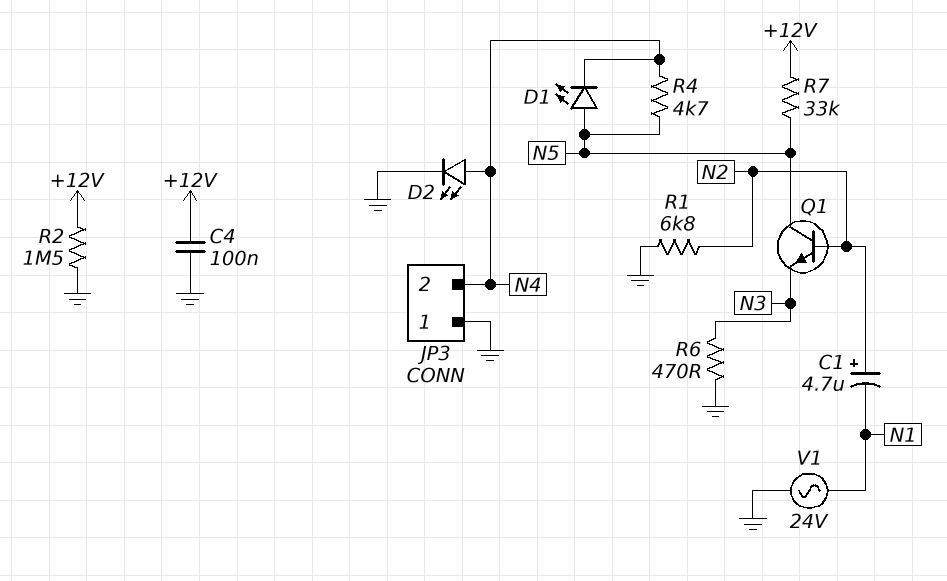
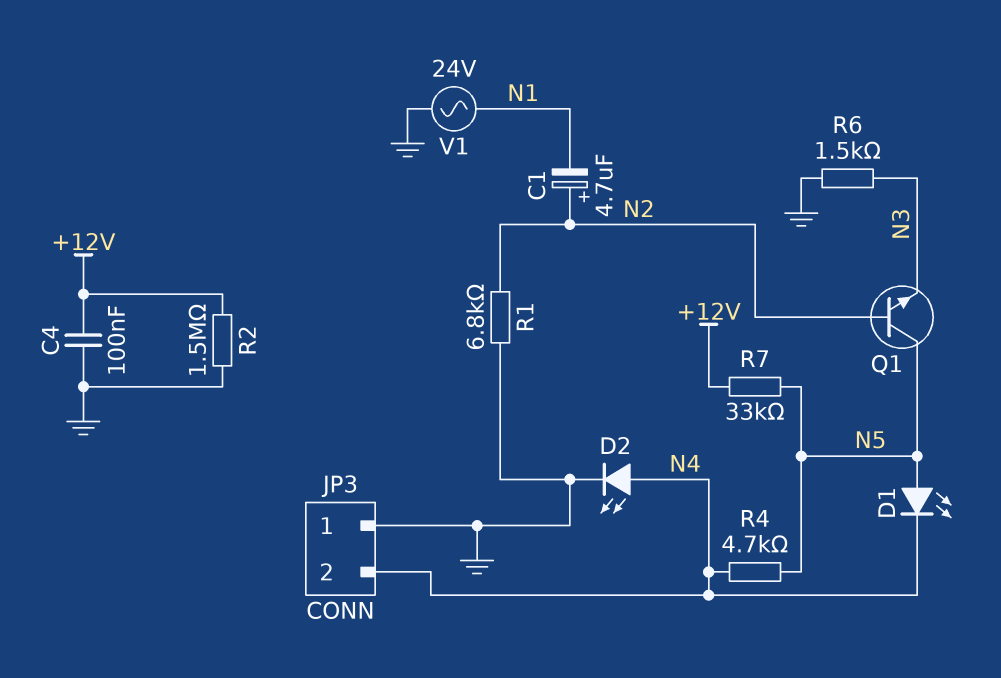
R6: 470 (GND, N3) -> 1.5k (GND, N3)

